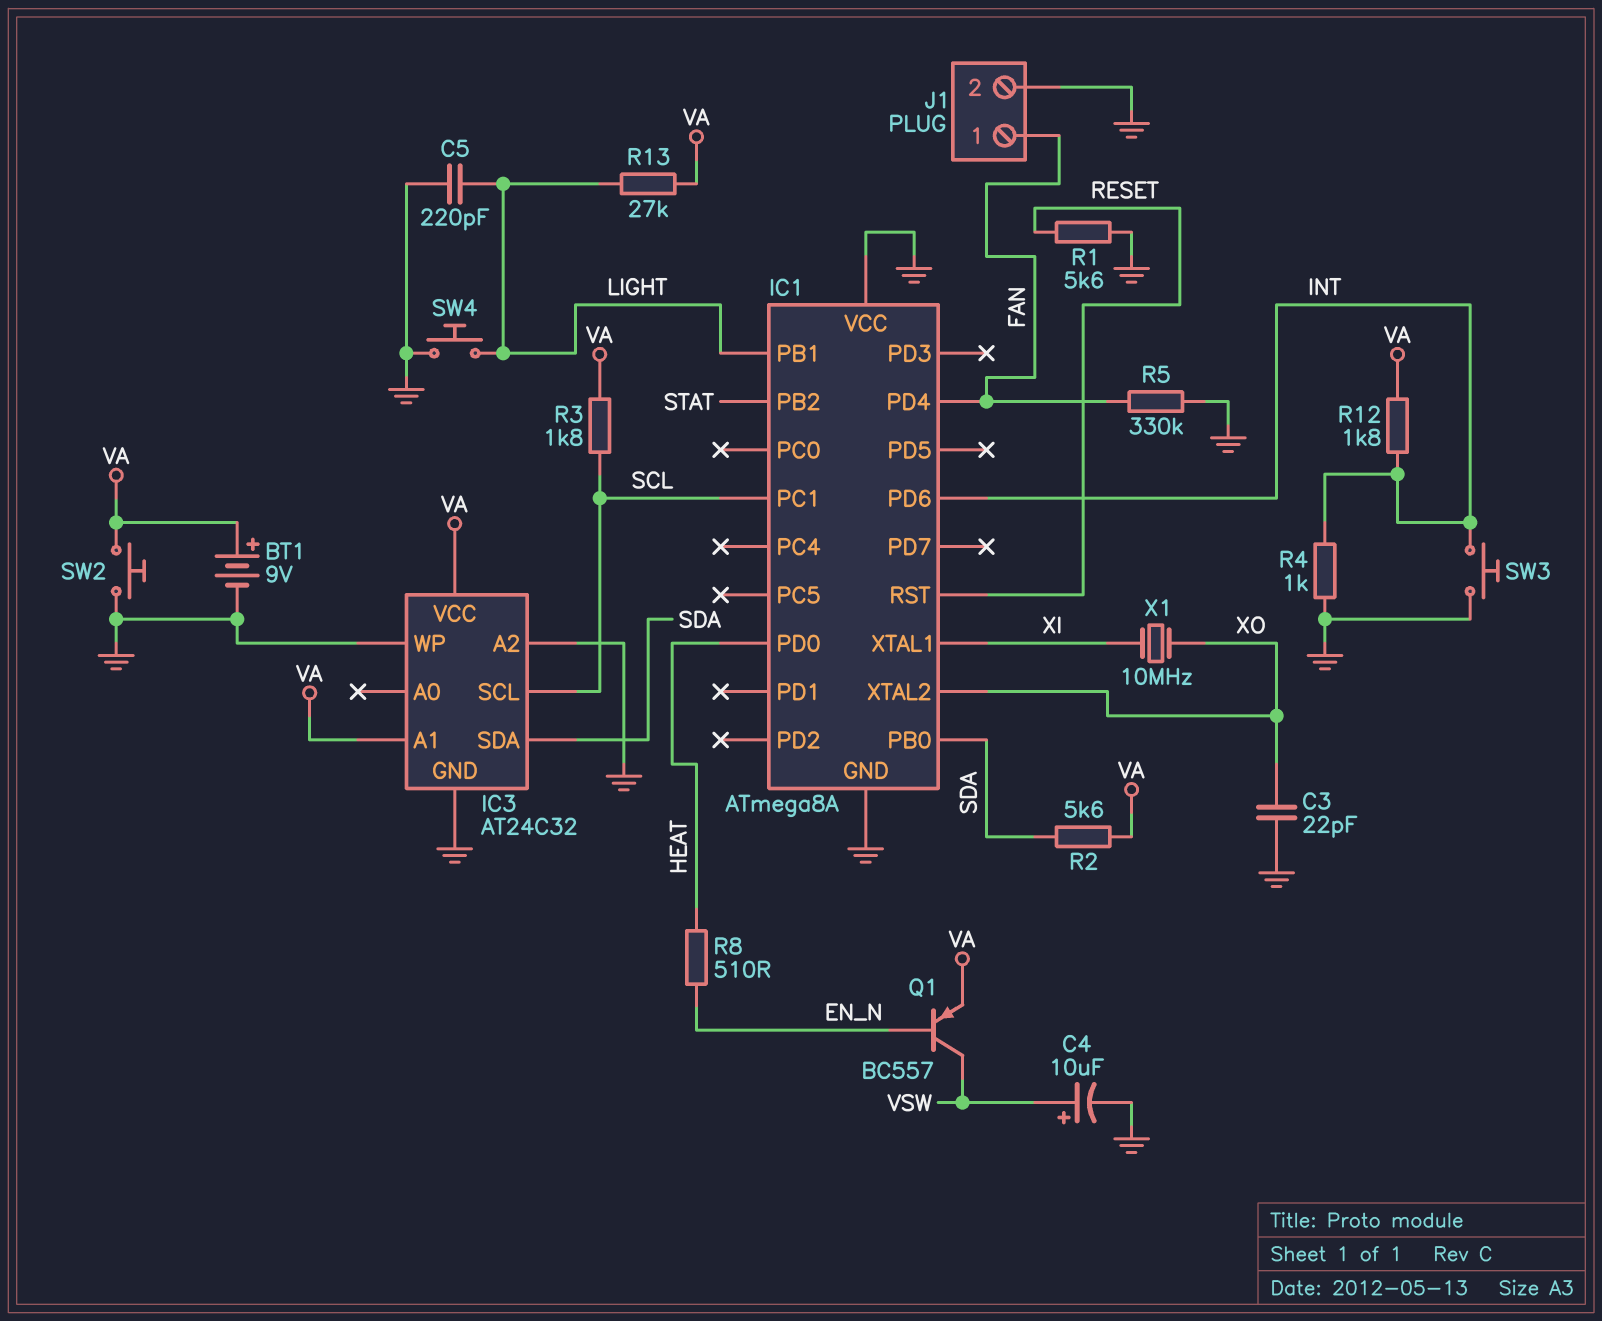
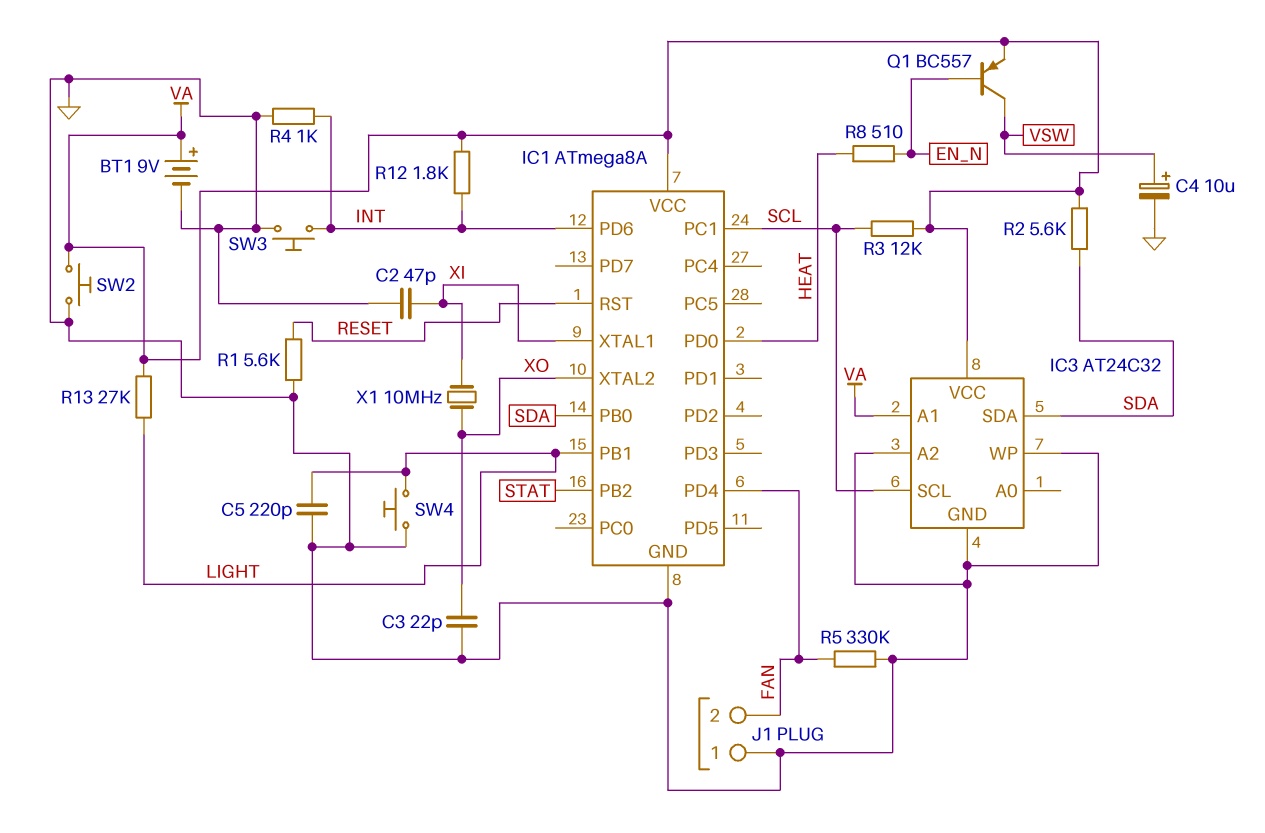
C2: none -> 47pF (GND, XI)
IC1 pin VCC: GND -> VA
J1 pin 1: FAN -> GND
J1 pin 2: GND -> FAN
R3: 1.8k (SCL, VA) -> 12k (SCL, VA)

